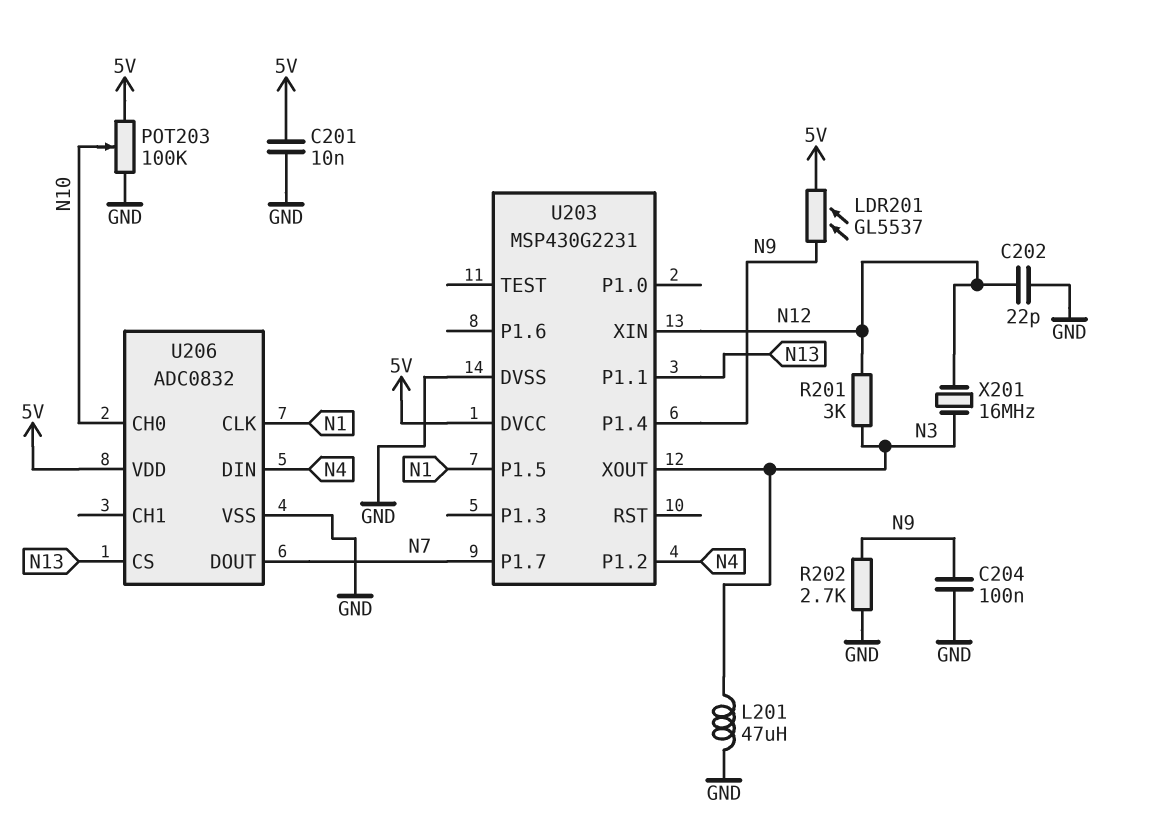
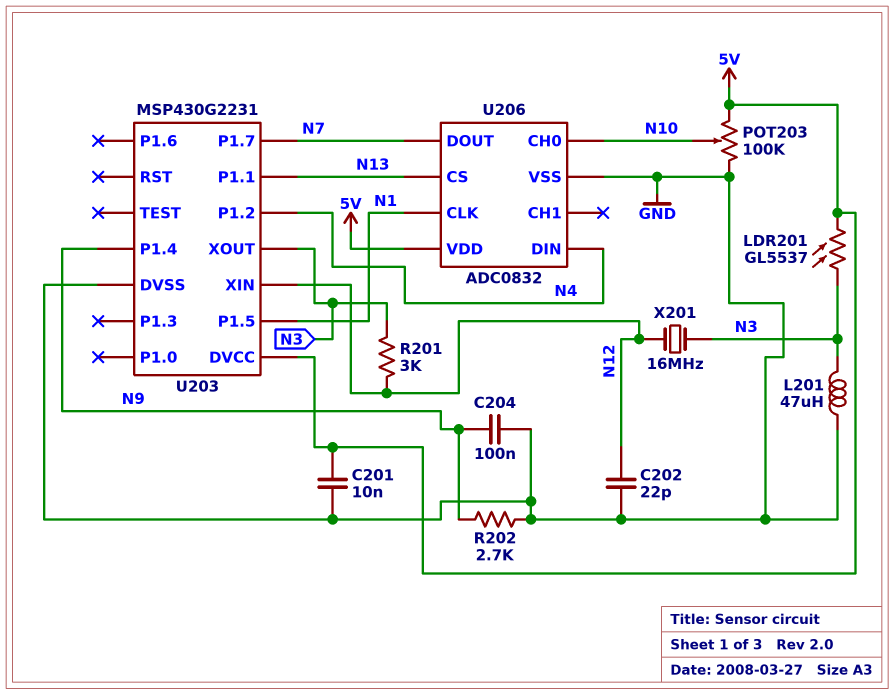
LDR201: GL5537 (5V, N9) -> GL5537 (5V, N3)

